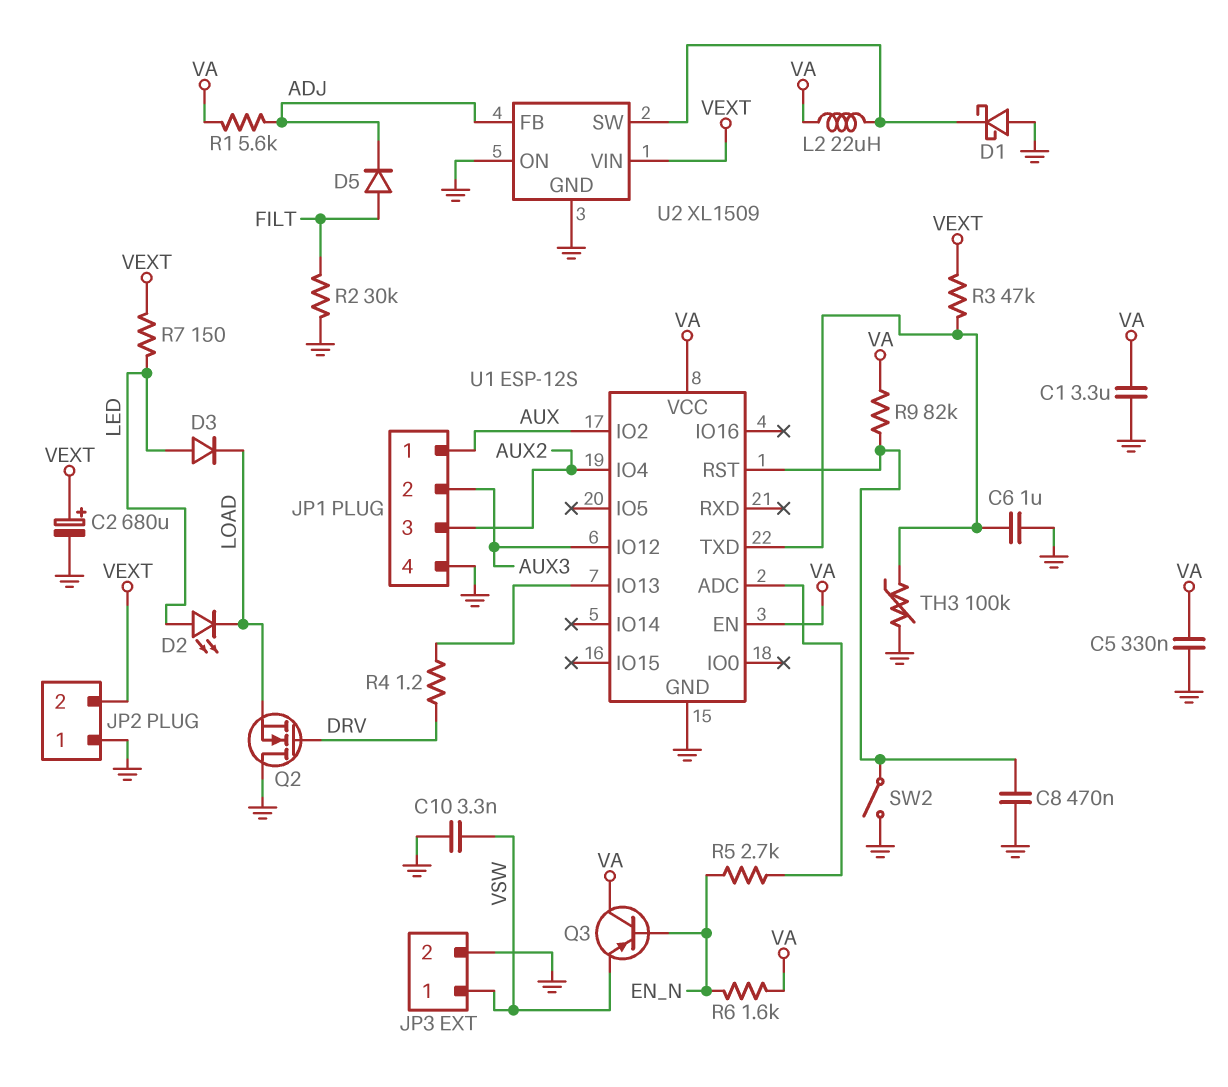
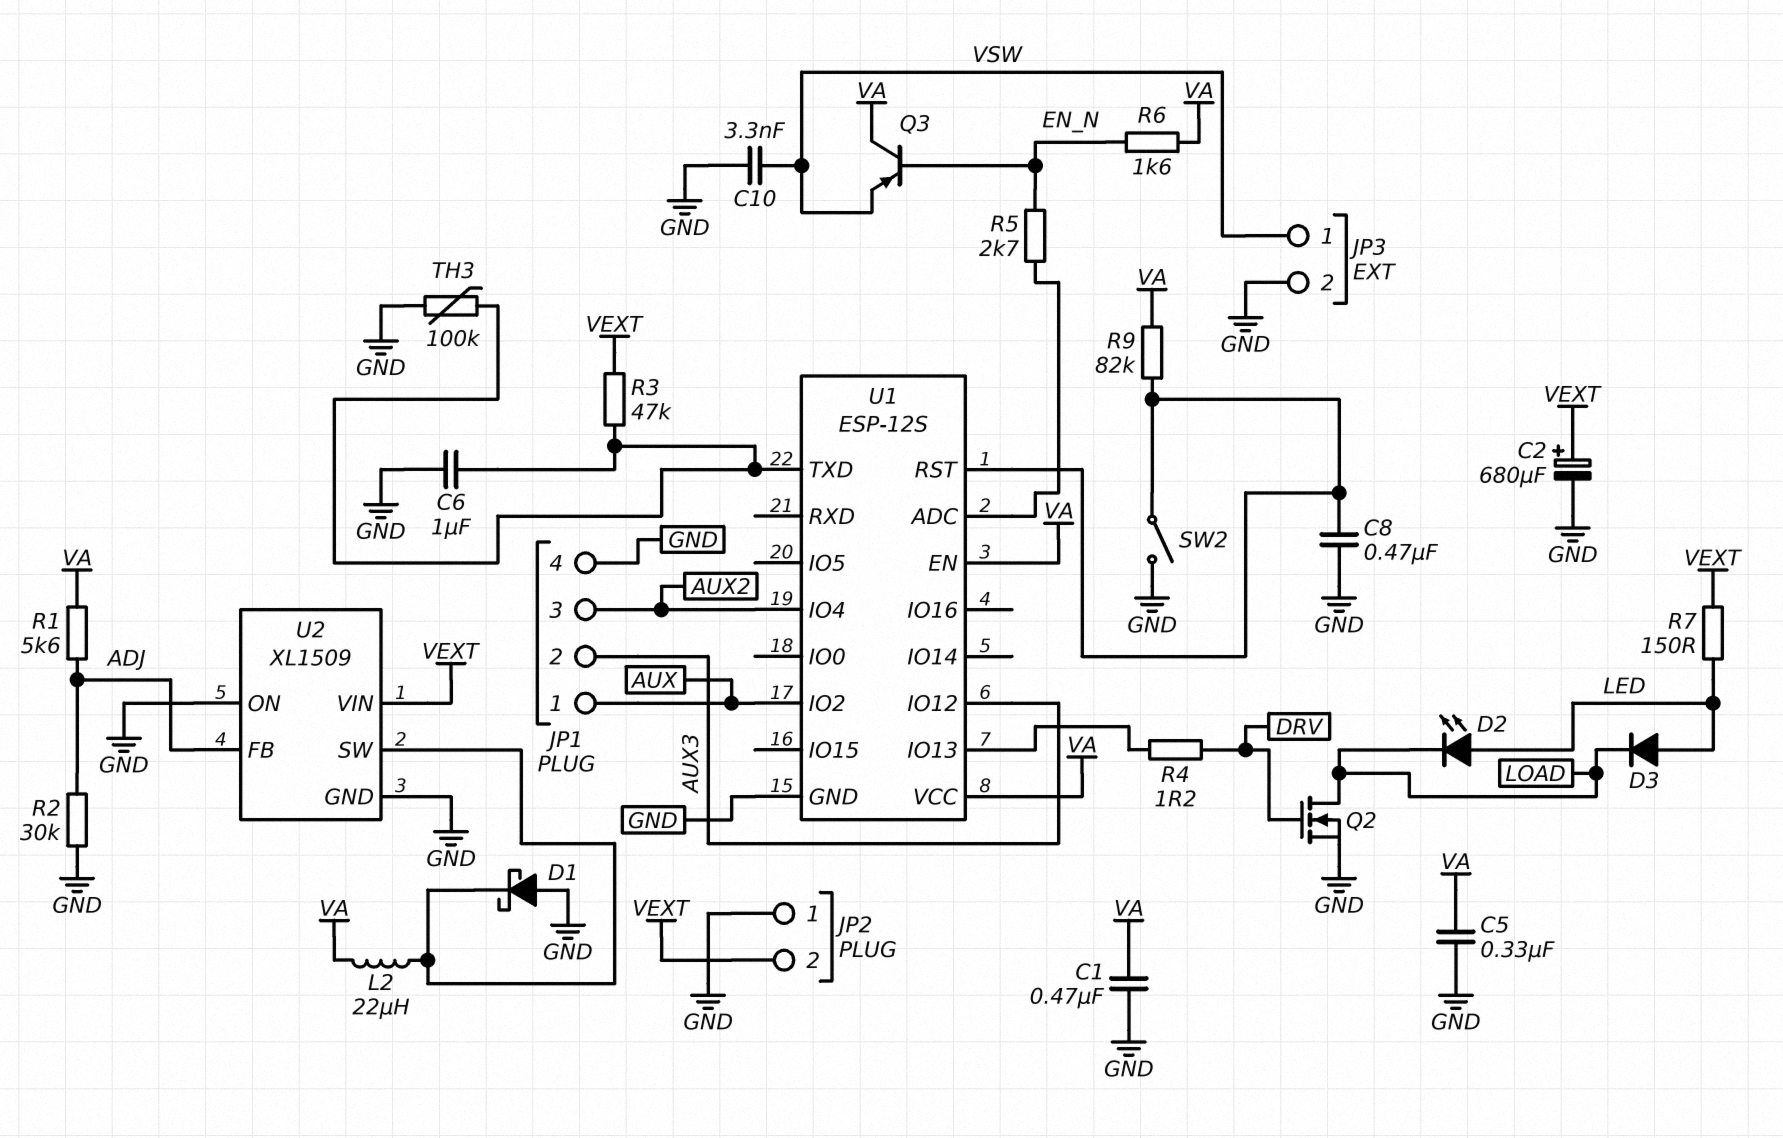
C1: 3.3uF (GND, VA) -> 470nF (GND, VA)
D5: diode (A FILT, K ADJ) -> none
Q2: NMOS (G DRV, D GND, S LOAD) -> NMOS (G DRV, D LOAD, S GND)
R2: 30k (FILT, GND) -> 30k (ADJ, GND)

